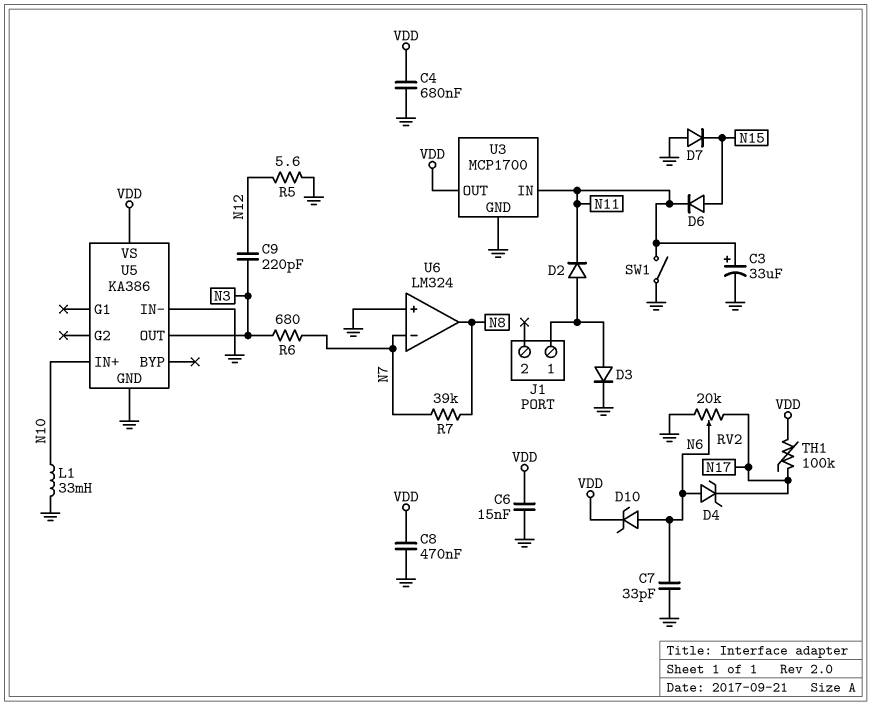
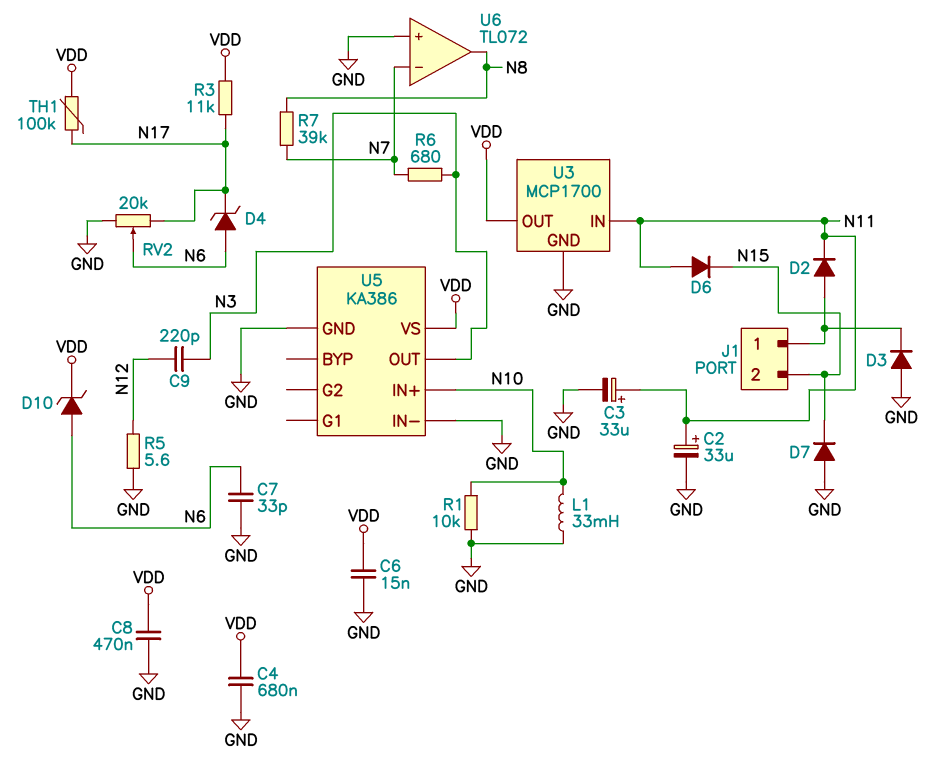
C2: none -> 33uF (plus N11, minus GND)
D3: diode (A J1/1, K GND) -> diode (A GND, K J1/1)
D6: diode (A N15, K N11) -> diode (A N11, K N15)
J1 pin 2: none -> N15
R1: none -> 10k (GND, N10)
R3: none -> 11k (N17, VDD)
SW1: switch (GND, N11) -> none
U6: LM324 -> TL072

